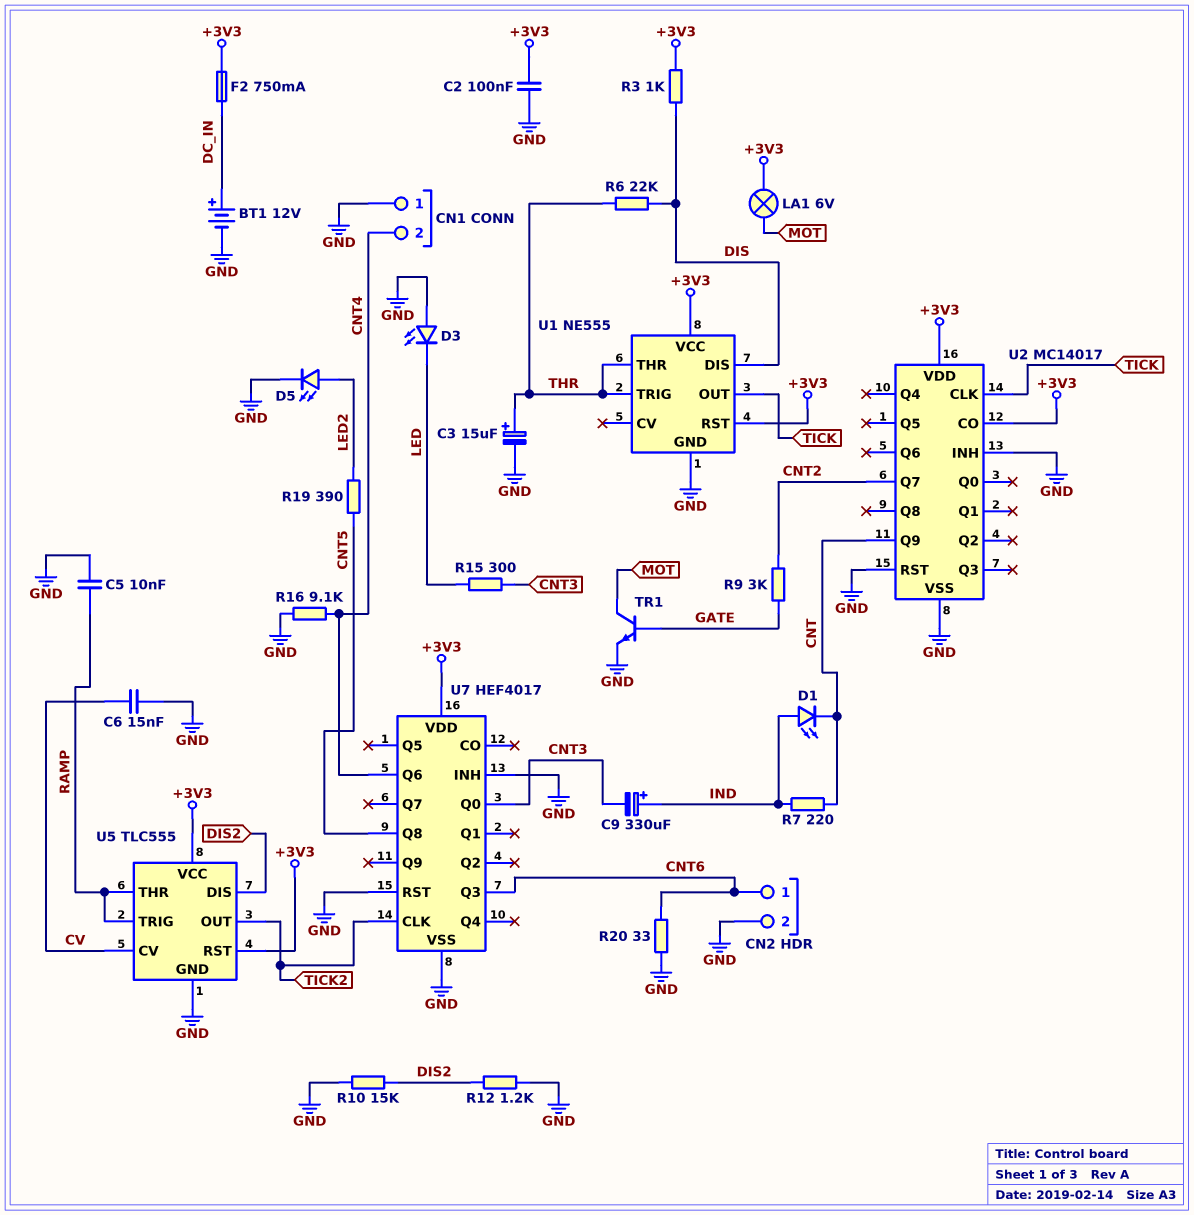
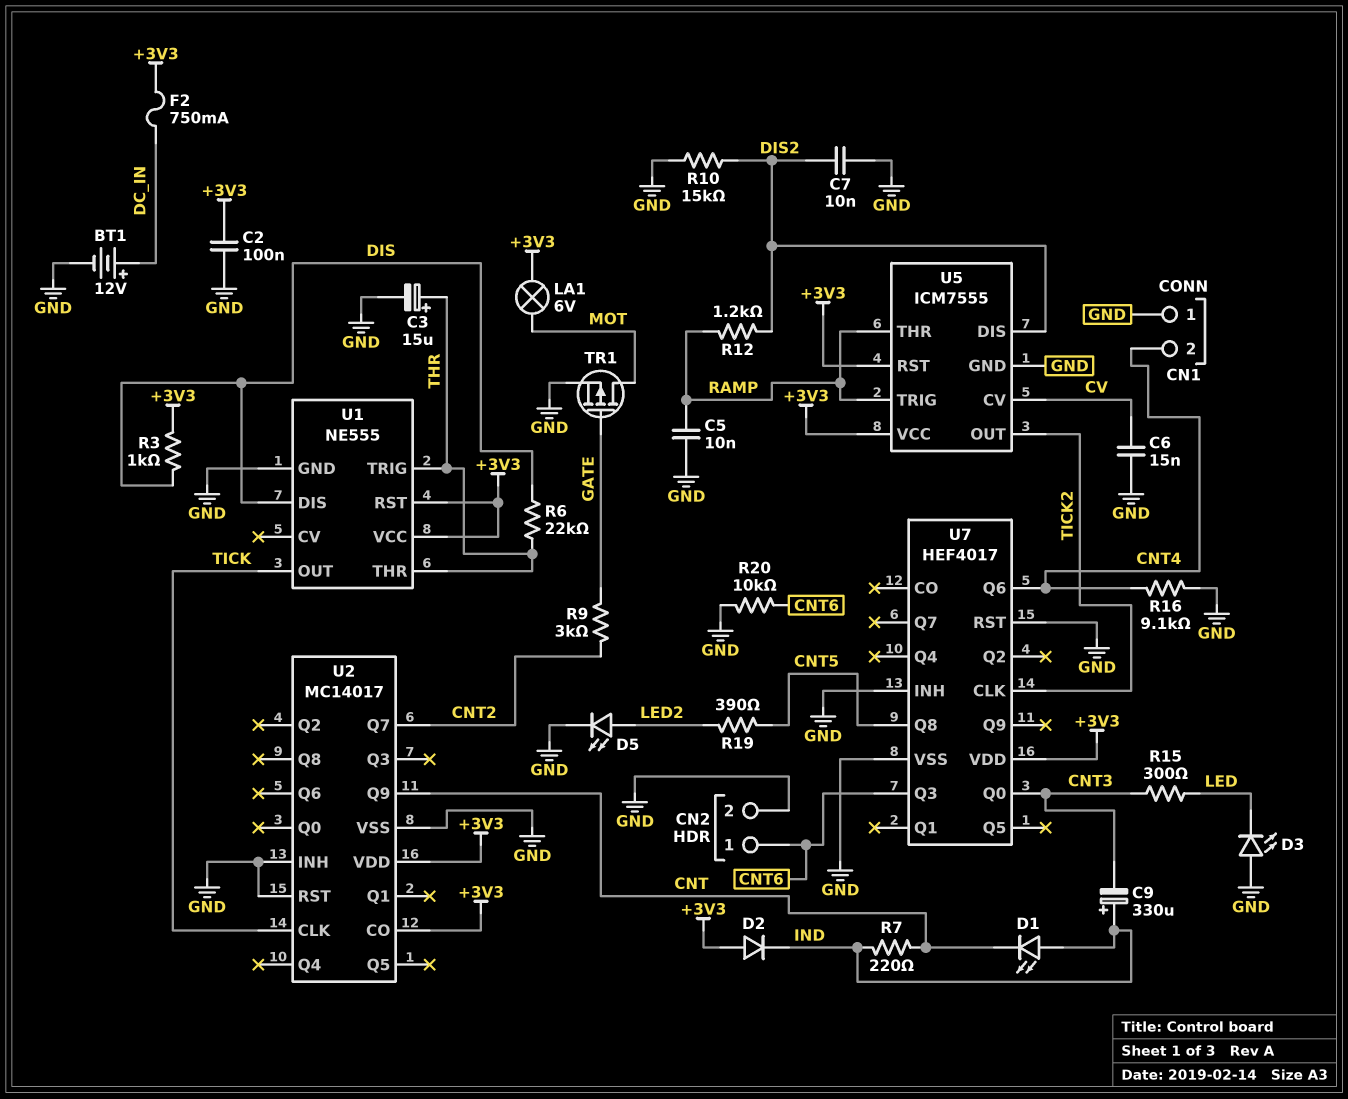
C7: none -> 10nF (DIS2, GND)
D2: none -> diode (A +3V3, K IND)
R12: 1.2k (DIS2, GND) -> 1.2k (DIS2, RAMP)
R20: 33 (CNT6, GND) -> 10k (CNT6, GND)
TR1: NPN (B GATE, C MOT, E GND) -> PMOS (G GATE, D MOT, S GND)
U5: TLC555 -> ICM7555

